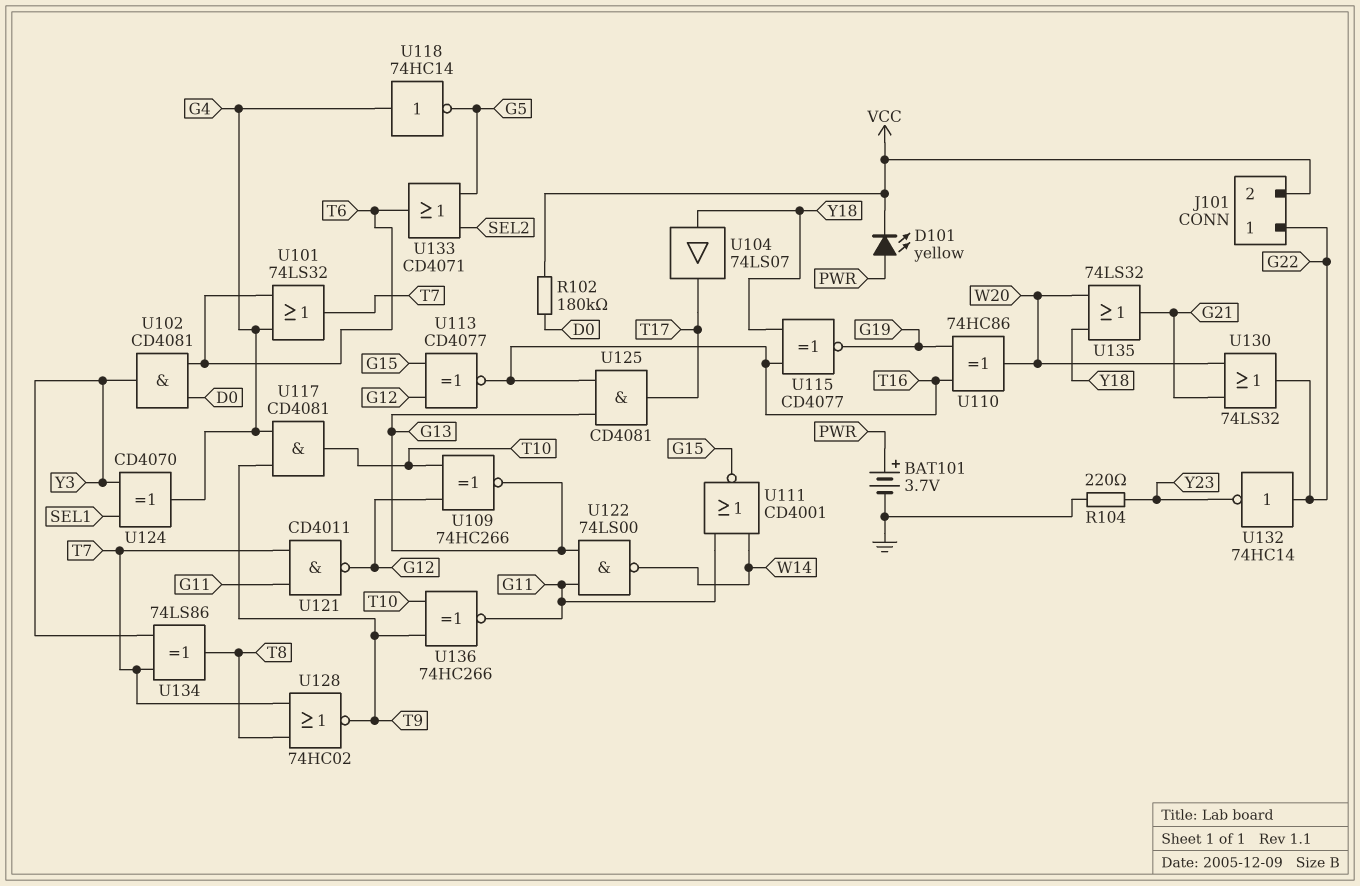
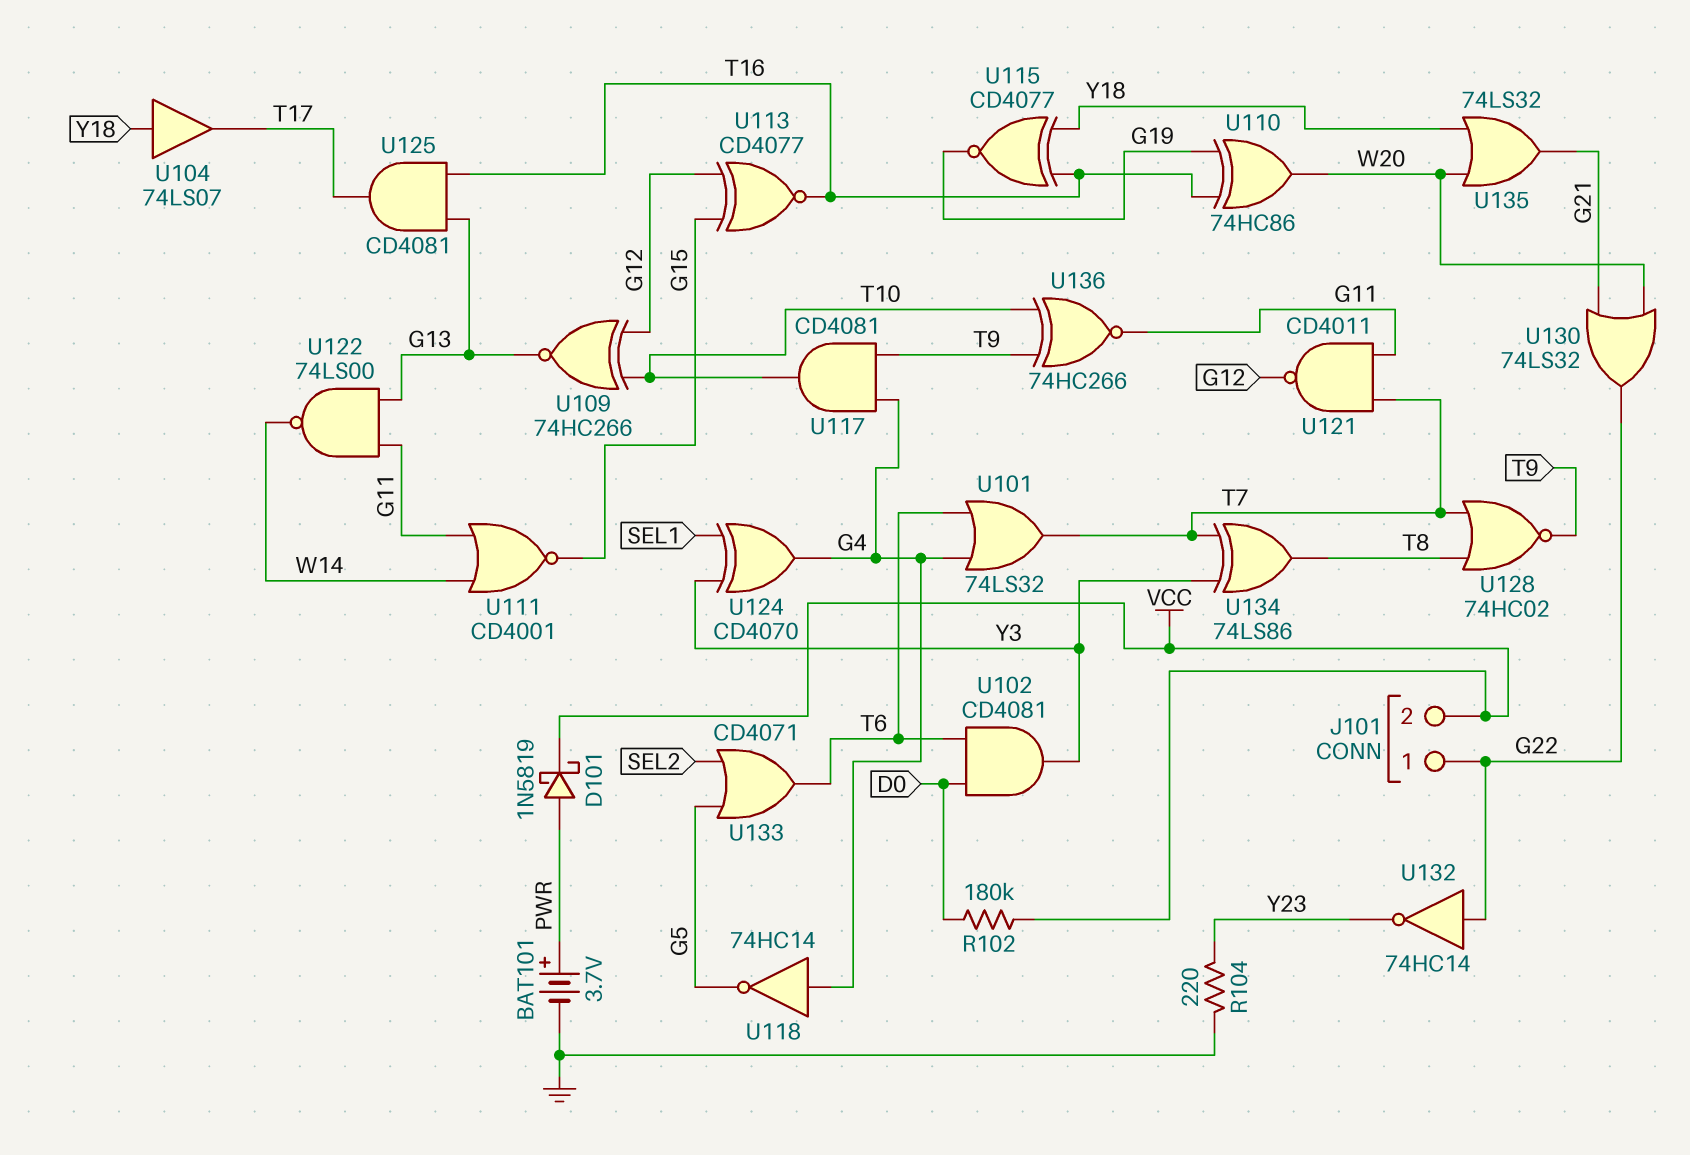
D101: LED yellow (A PWR, K VCC) -> schottky 1N5819 (A PWR, K VCC)

